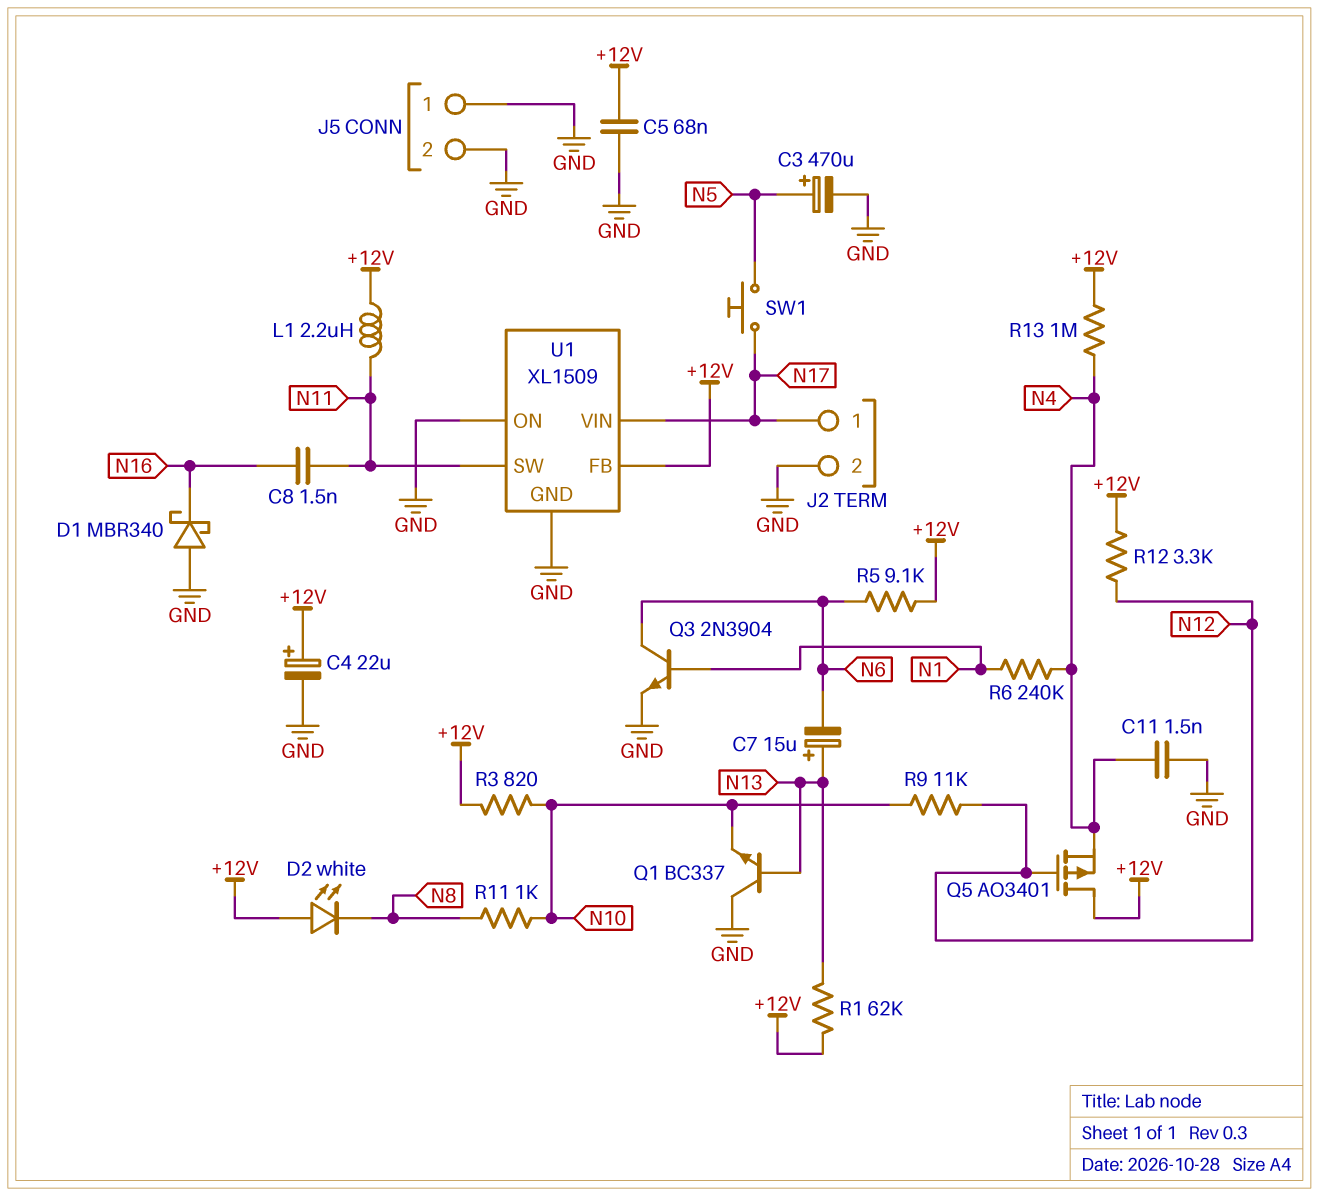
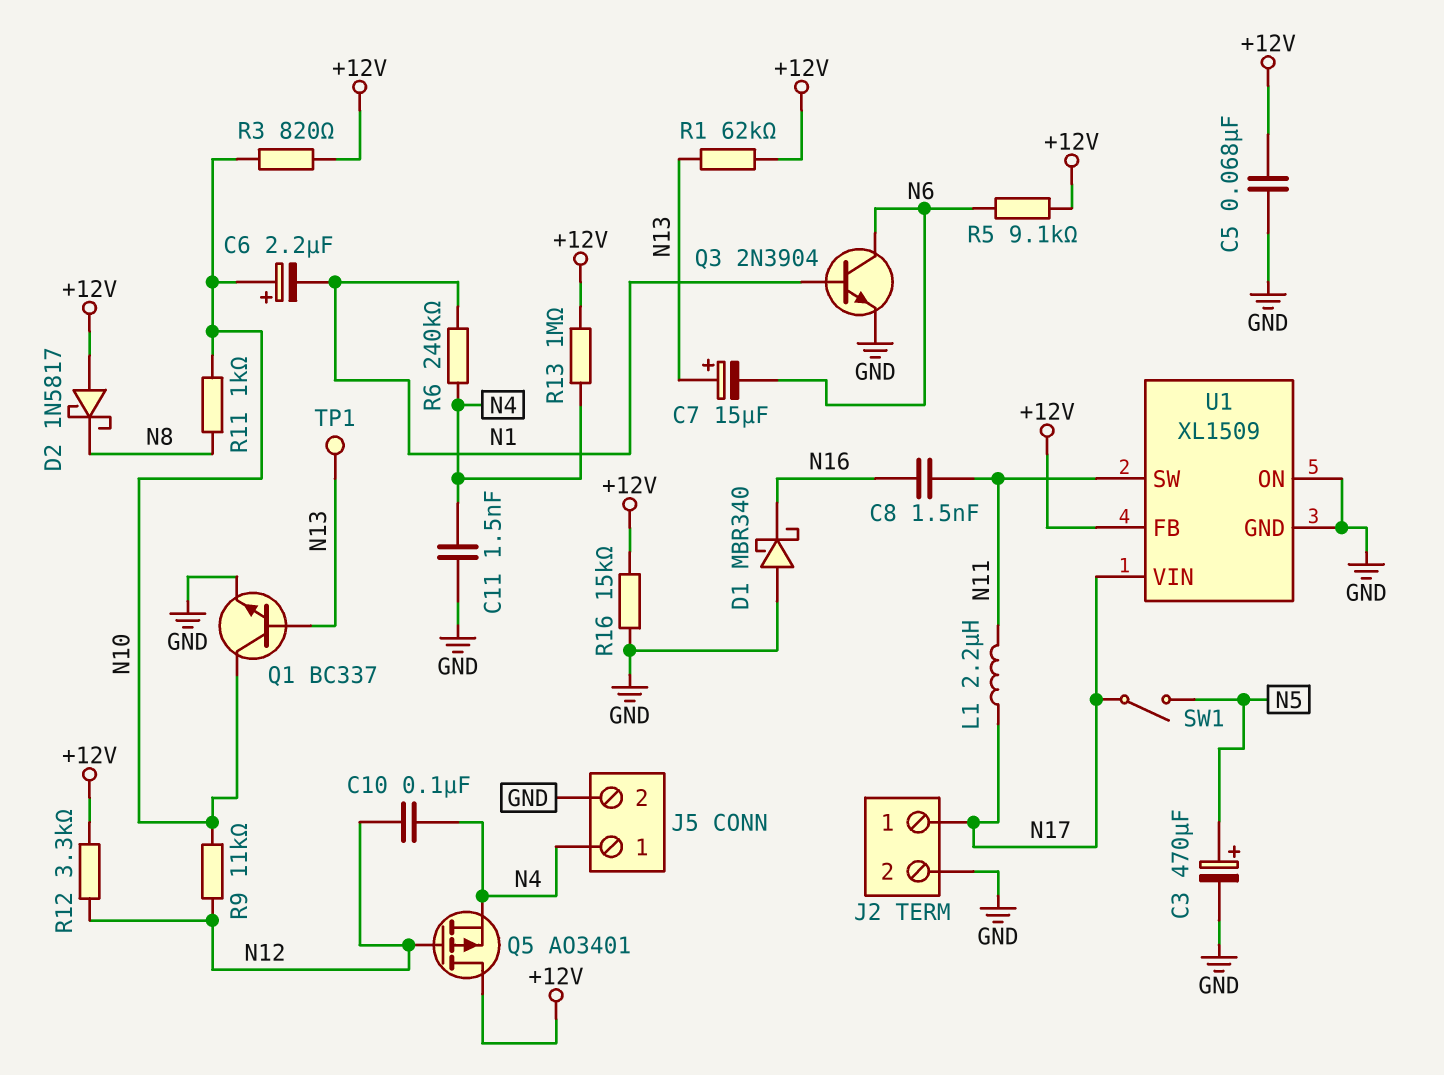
C4: 22uF (plus +12V, minus GND) -> none
C6: none -> 2.2uF (plus N10, minus N1)
C10: none -> 100nF (N4, N12)
D2: LED white (A +12V, K N8) -> schottky 1N5817 (A +12V, K N8)
J5 pin 1: GND -> N4
L1: 2.2uH (+12V, N11) -> 2.2uH (N11, N17)
Q1: NPN BC337 (B N13, C GND, E N10) -> NPN BC337 (B N13, C N10, E GND)
R16: none -> 15k (+12V, GND)
SW1: button (N5, N17) -> switch (N5, N17)
TP1: none -> test point (N13)

